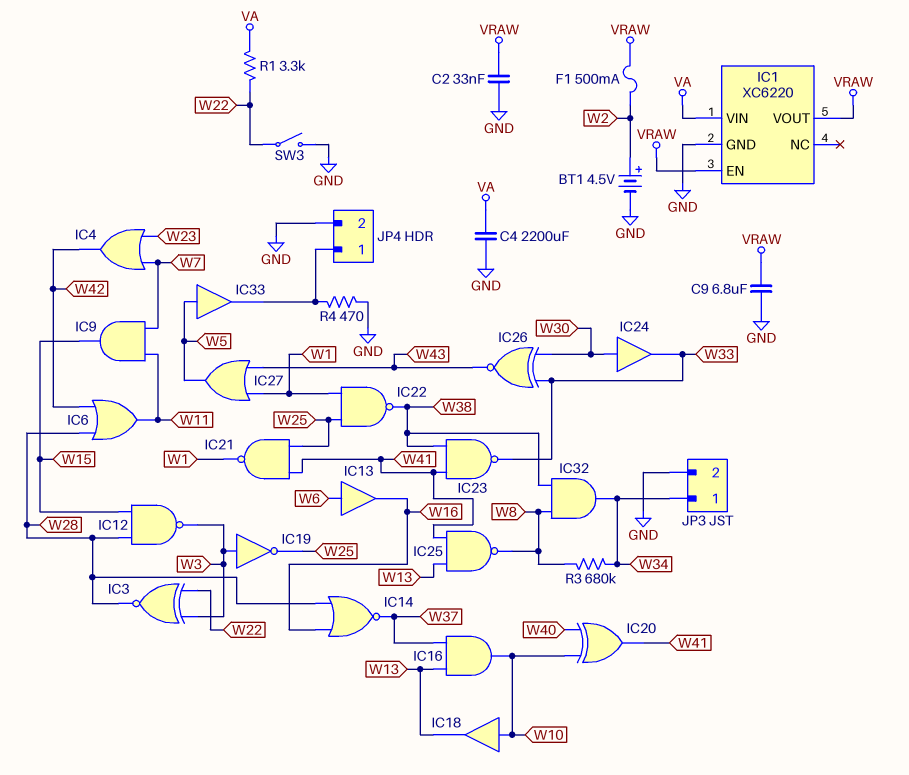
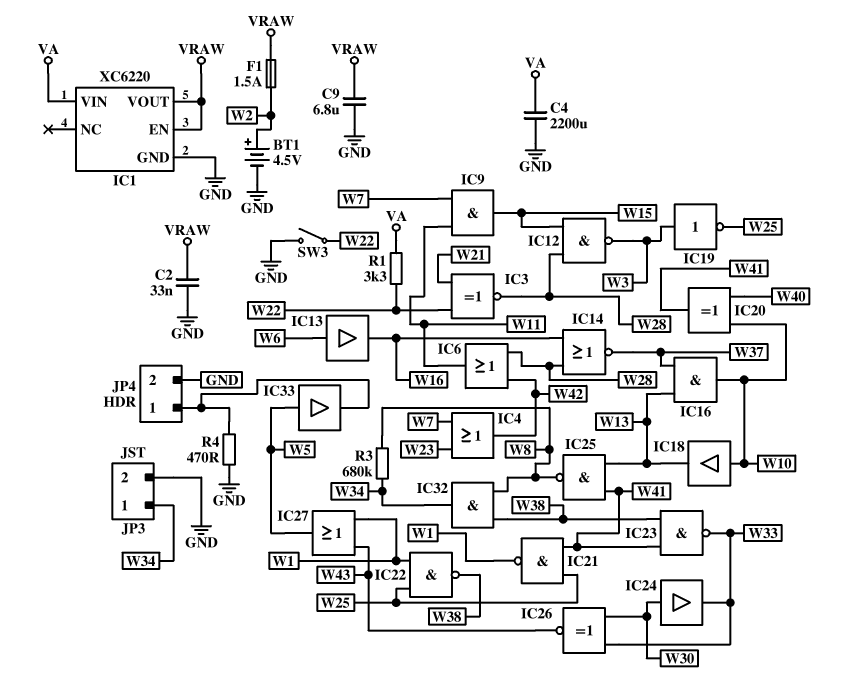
F1: 500mA (VRAW, W2) -> 1.5A (VRAW, W2)
IC3: XNOR (in W3, in W22, out W28) -> XNOR (in W21, in W22, out W28)

